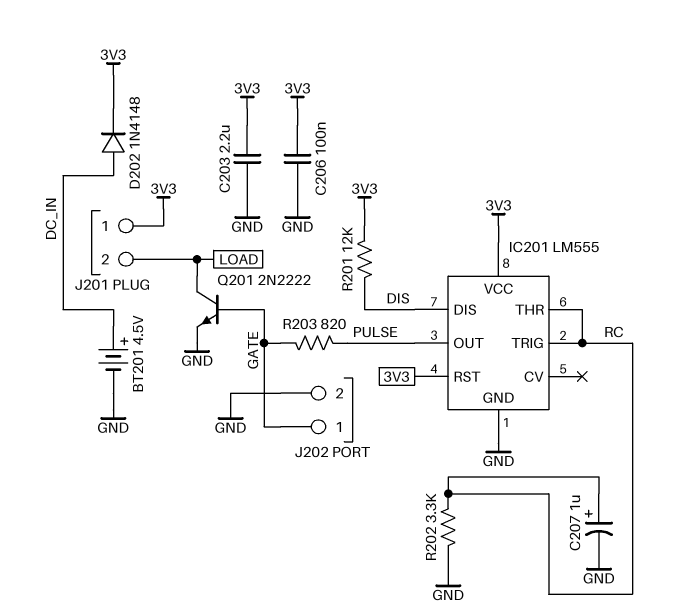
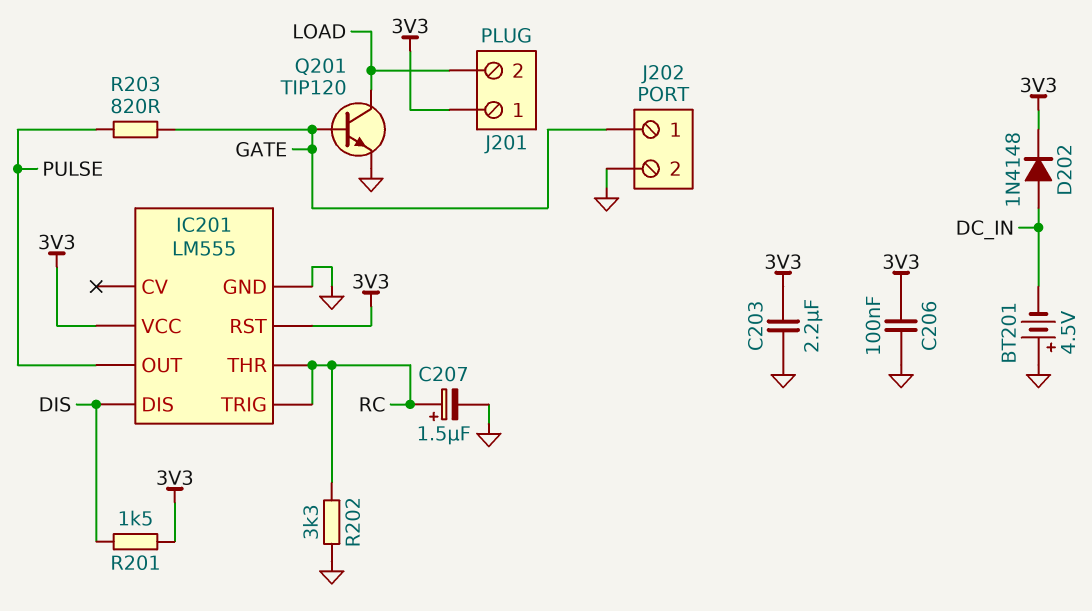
BT201: 4.5V (plus DC_IN, minus GND) -> 4.5V (plus GND, minus DC_IN)
C207: 1uF (plus RC, minus GND) -> 1.5uF (plus RC, minus GND)
Q201: NPN 2N2222 (B GATE, C LOAD, E GND) -> NPN TIP120 (B GATE, C LOAD, E GND)
R201: 12k (3V3, DIS) -> 1.5k (3V3, DIS)

